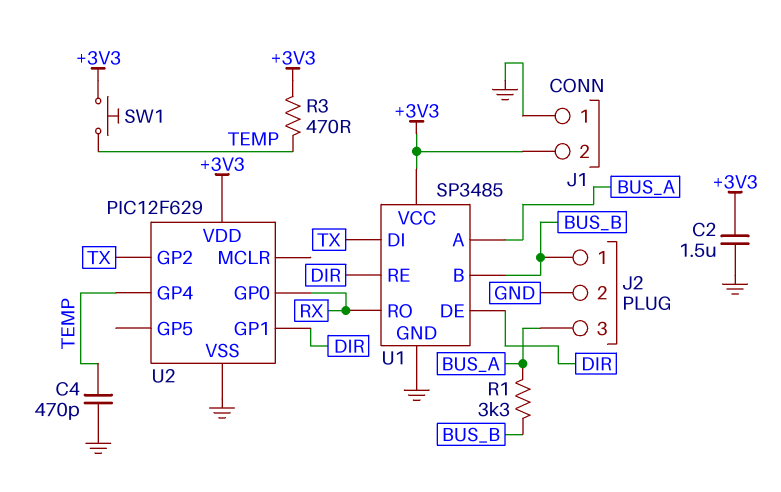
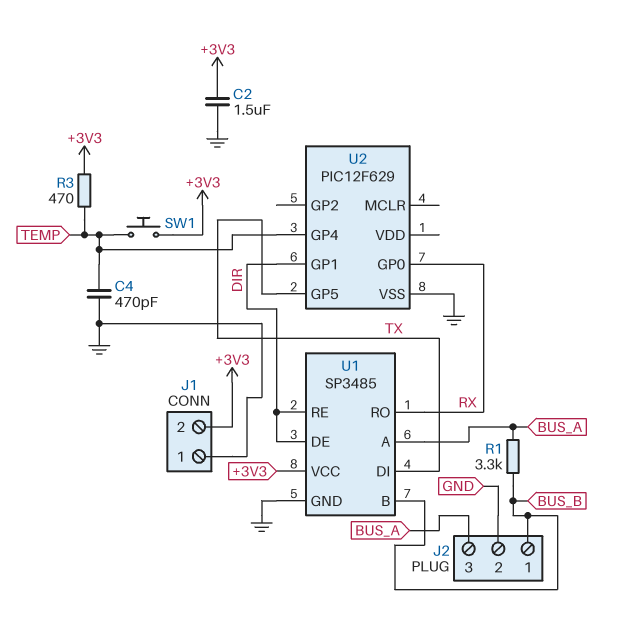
U2 pin GP2: TX -> none
U2 pin GP5: none -> TX
U2 pin VDD: +3V3 -> none

